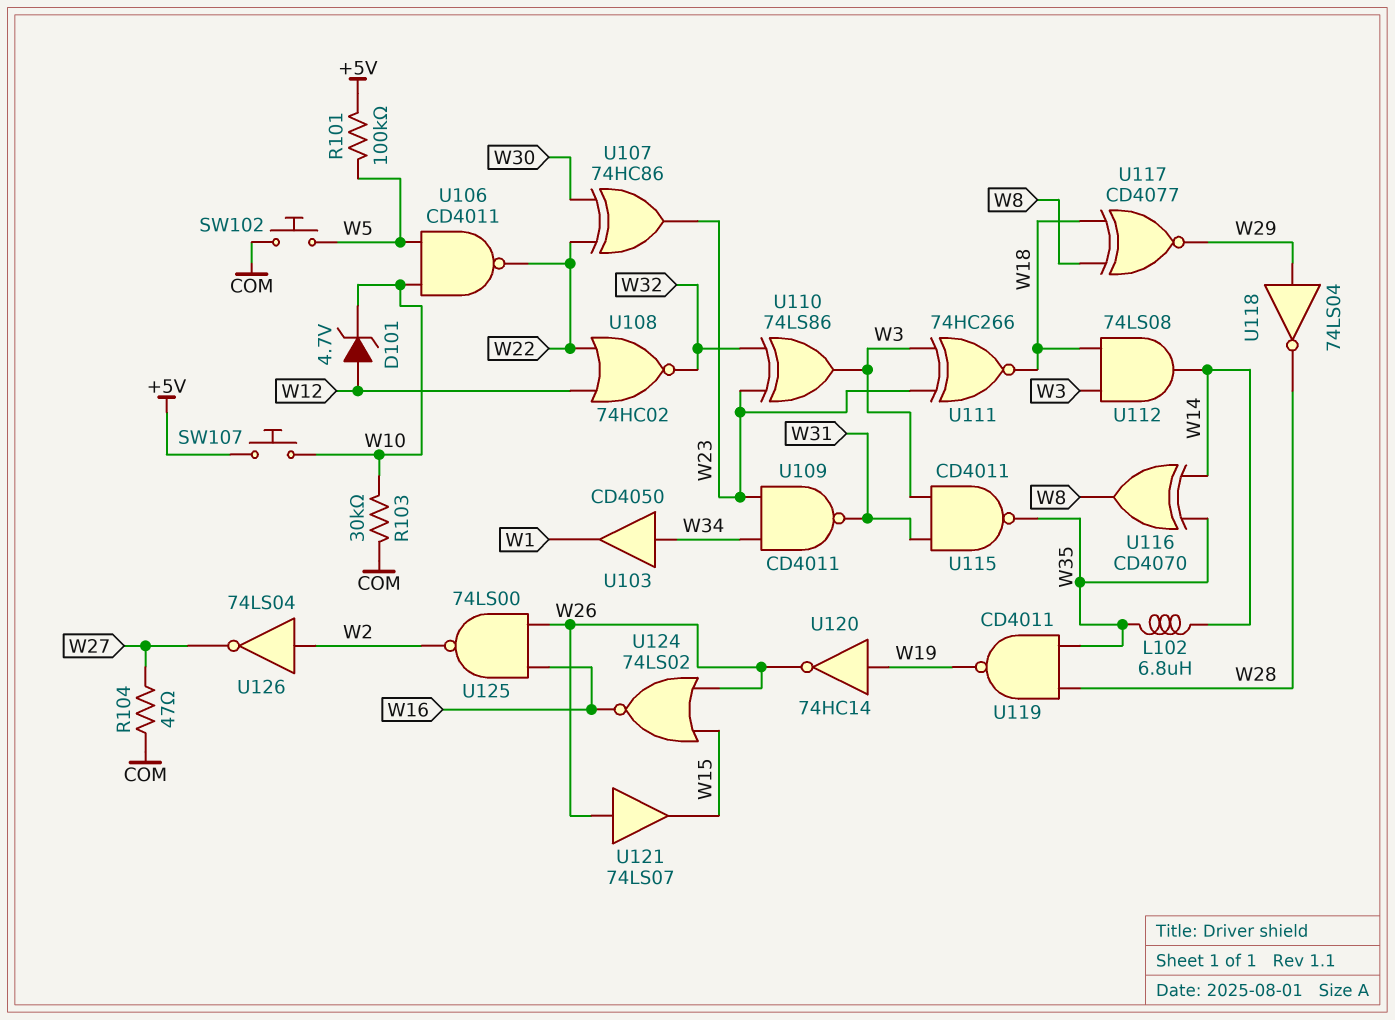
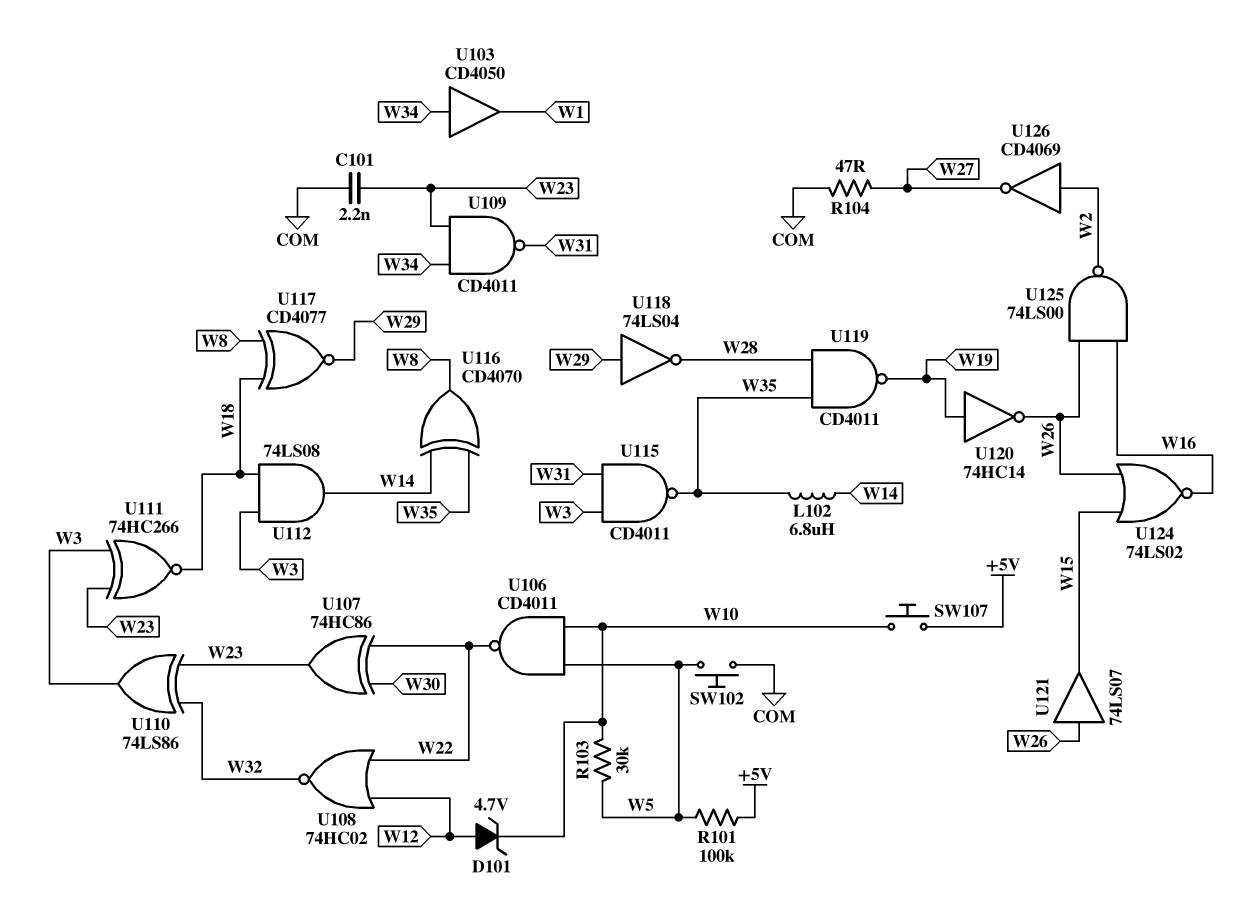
C101: none -> 2.2nF (COM, W23)
R103: 30k (COM, W10) -> 30k (W5, W10)
U126: NOT 74LS04 (in W2, out W27) -> NOT CD4069 (in W2, out W27)

